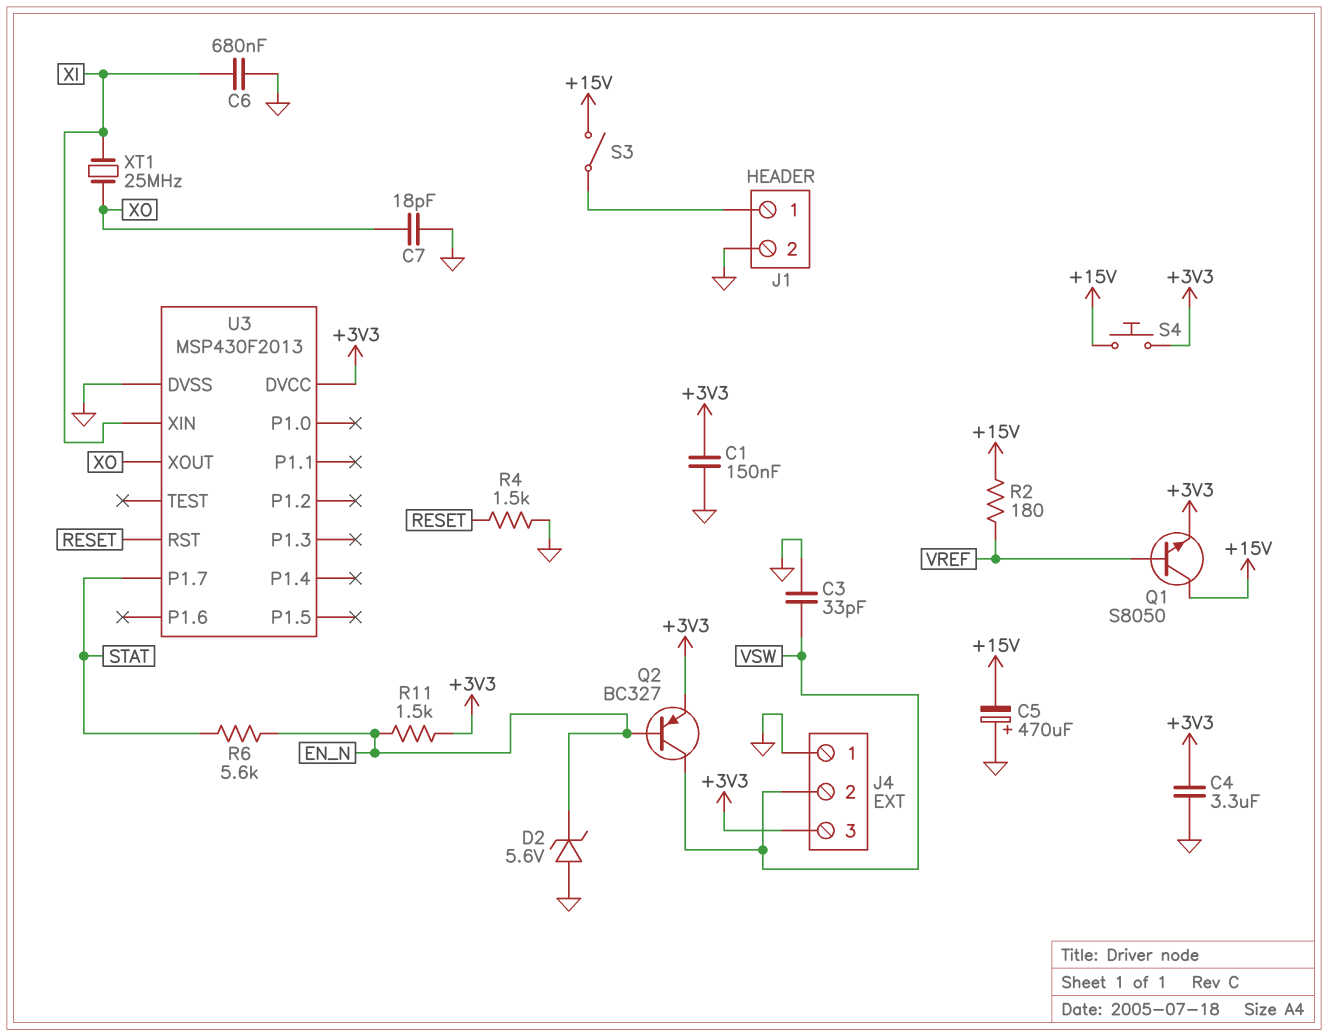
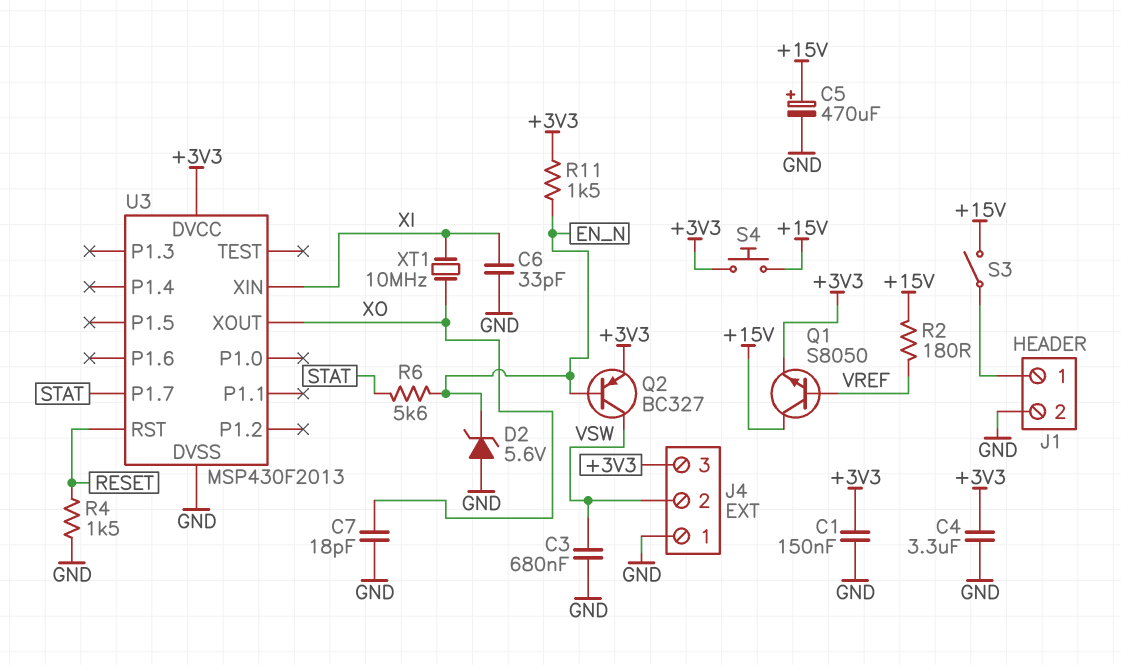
C3: 33pF (GND, VSW) -> 680nF (GND, VSW)
C5: 470uF (plus GND, minus +15V) -> 470uF (plus +15V, minus GND)
C6: 680nF (GND, XI) -> 33pF (GND, XI)
XT1: 25MHz (XI, XO) -> 10MHz (XI, XO)

